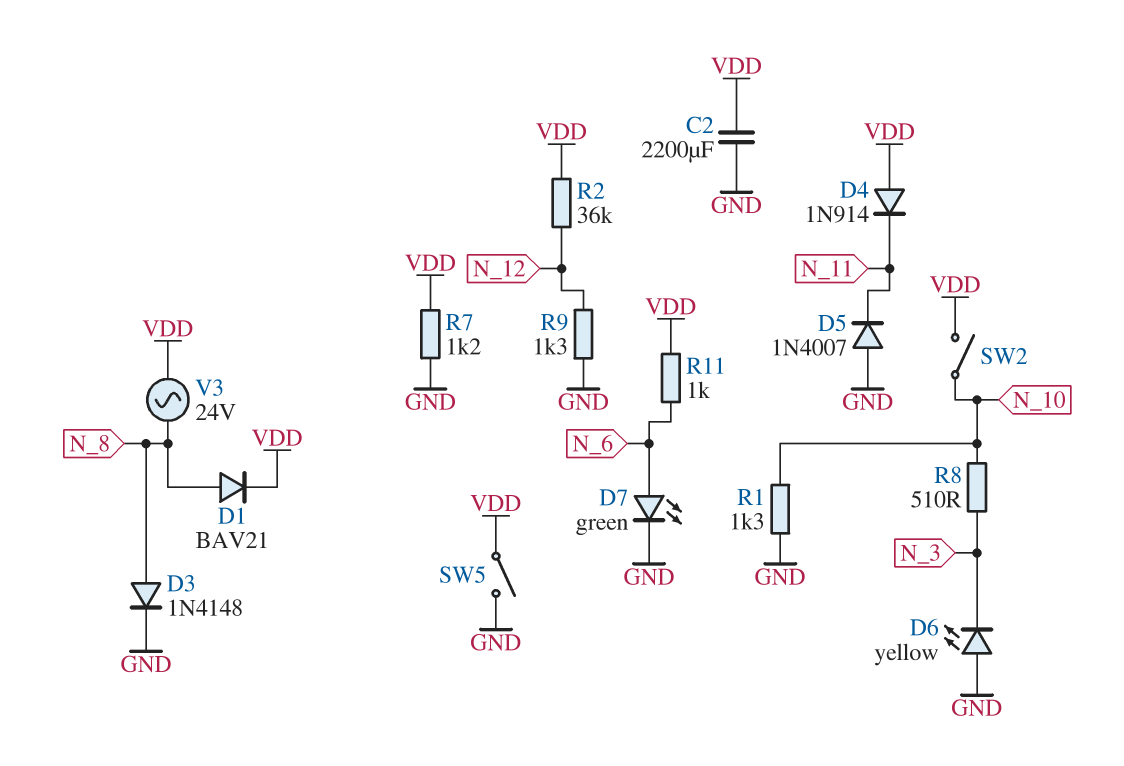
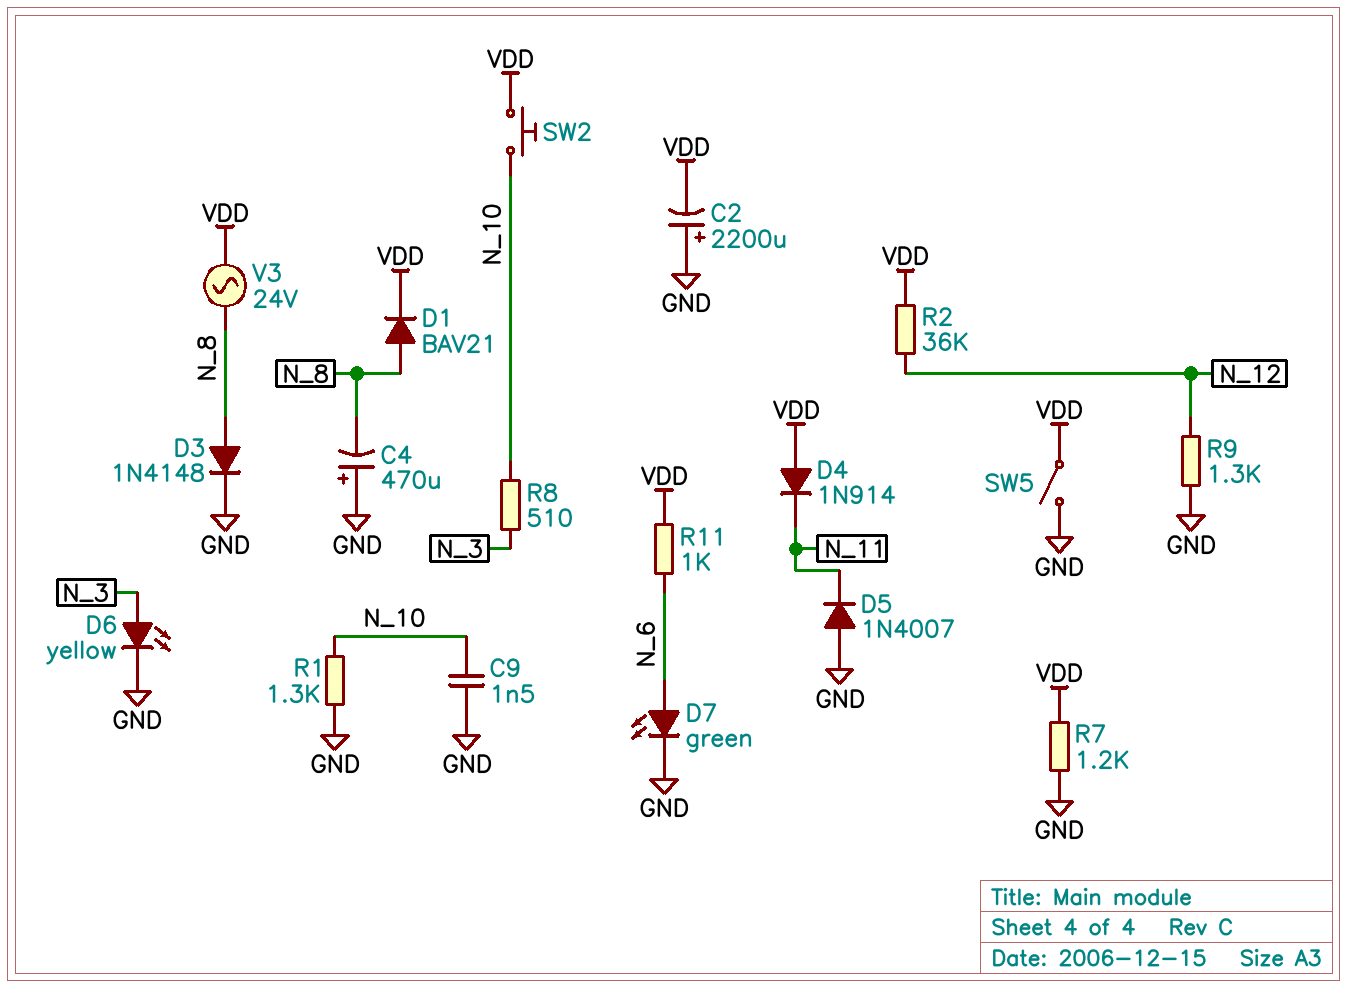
C2: 2200uF (GND, VDD) -> 2200uF (plus GND, minus VDD)
C4: none -> 470uF (plus GND, minus N_8)
C9: none -> 1.5nF (GND, N_10)
D6: LED yellow (A GND, K N_3) -> LED yellow (A N_3, K GND)
SW2: switch (N_10, VDD) -> button (N_10, VDD)

